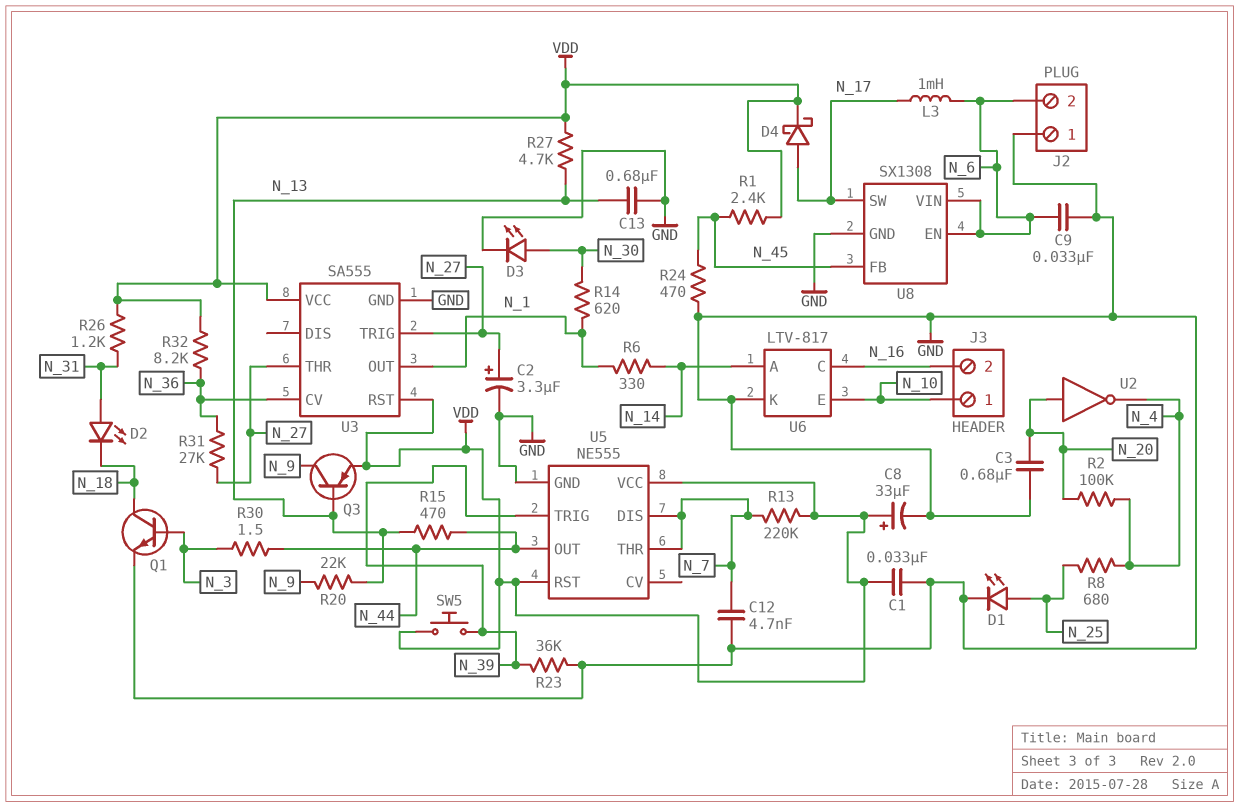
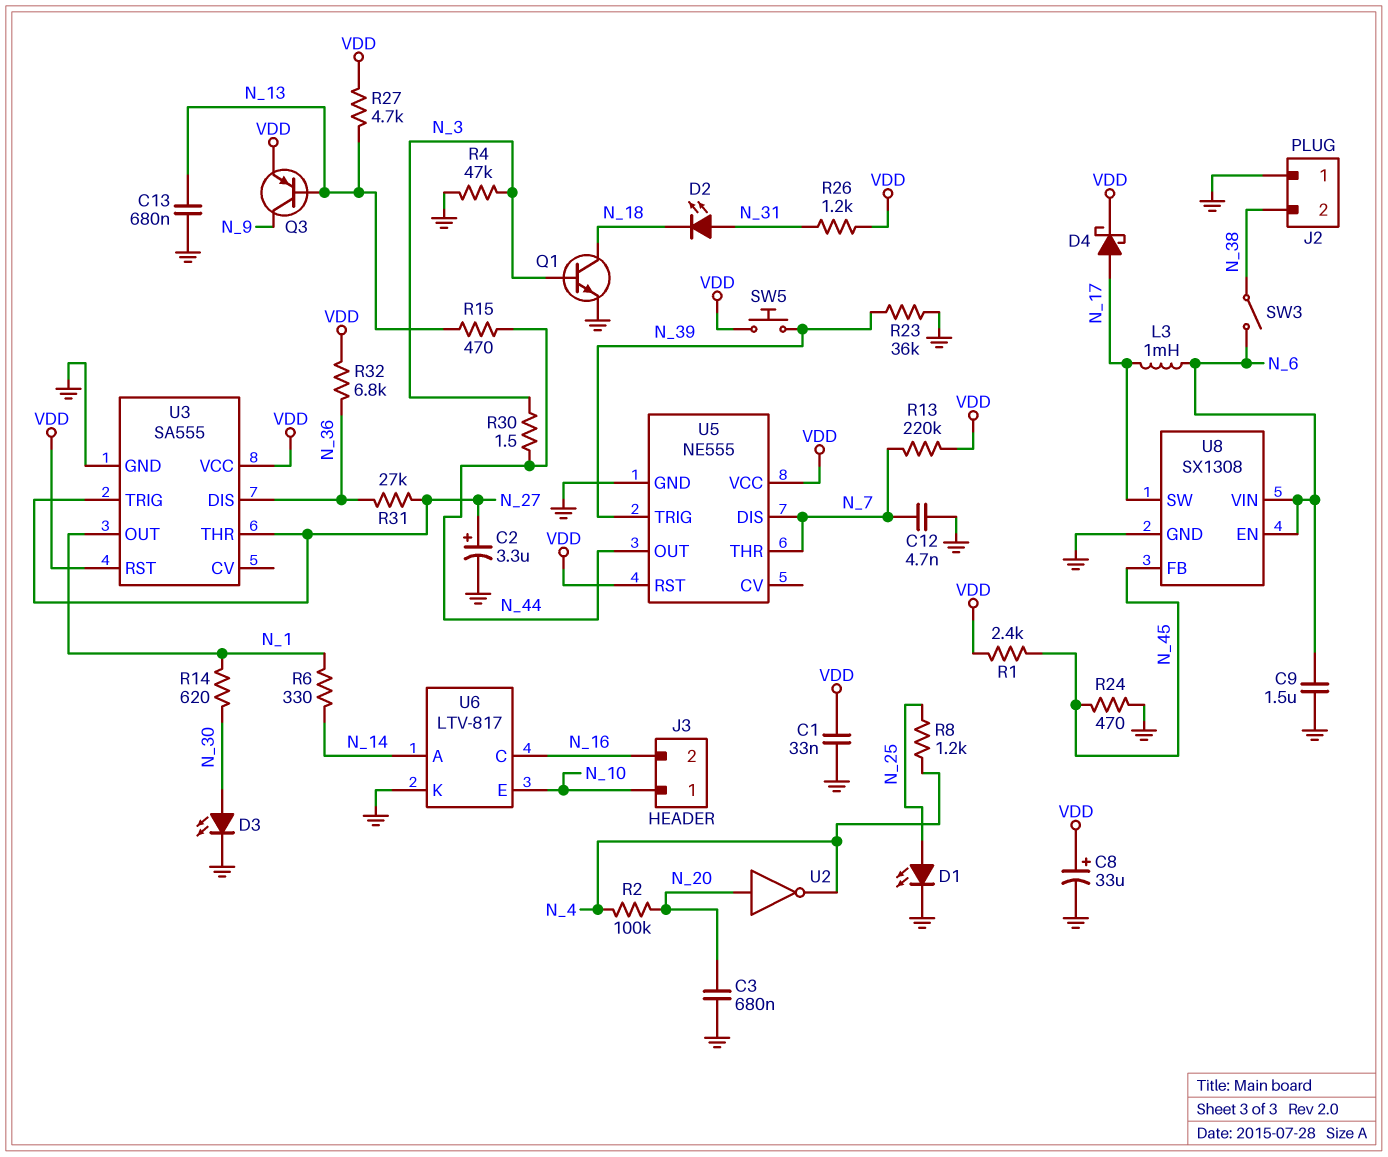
C9: 33nF (GND, N_6) -> 1.5uF (GND, N_6)
J2 pin 2: N_6 -> N_38
R4: none -> 47k (GND, N_3)
R8: 680 (N_4, N_25) -> 1.2k (N_4, N_25)
R20: 22k (N_9, N_13) -> none
R32: 8.2k (N_36, VDD) -> 6.8k (N_36, VDD)
SW3: none -> switch (N_6, N_38)
U3 pin CV: N_36 -> none
U3 pin DIS: none -> N_36

